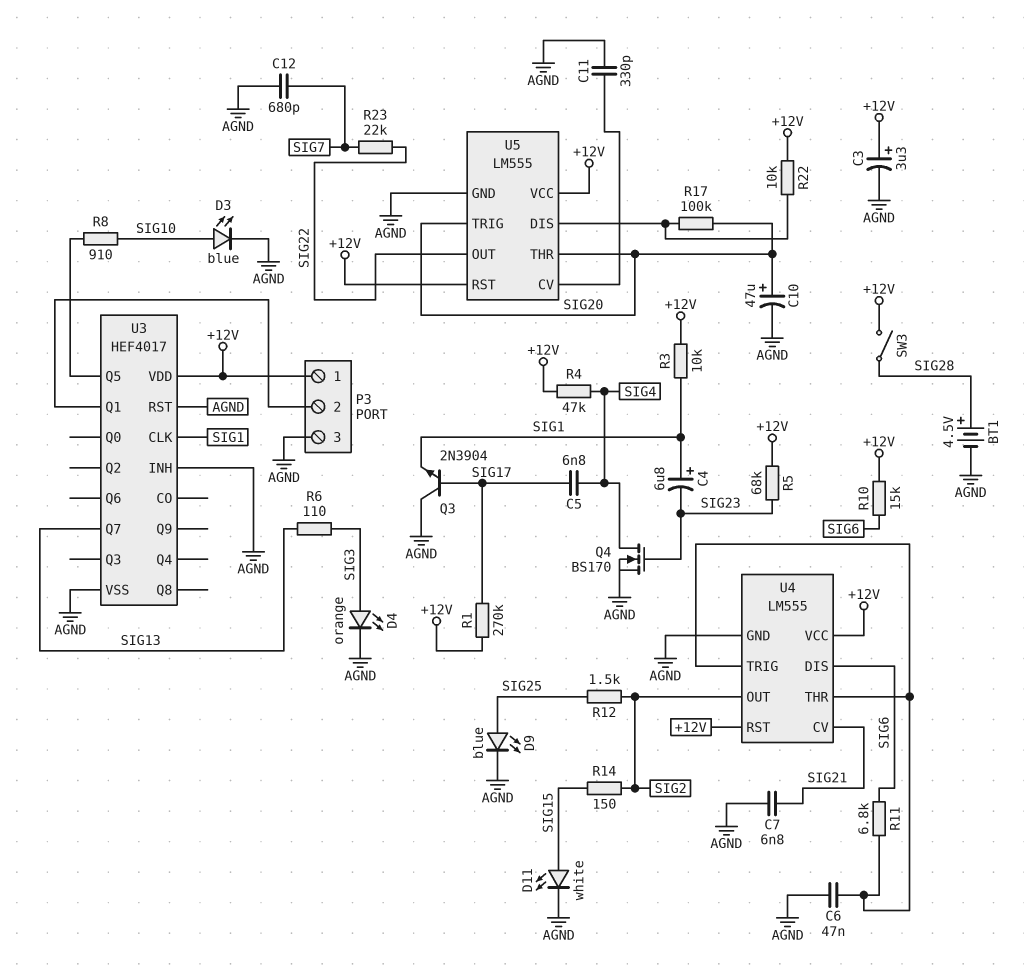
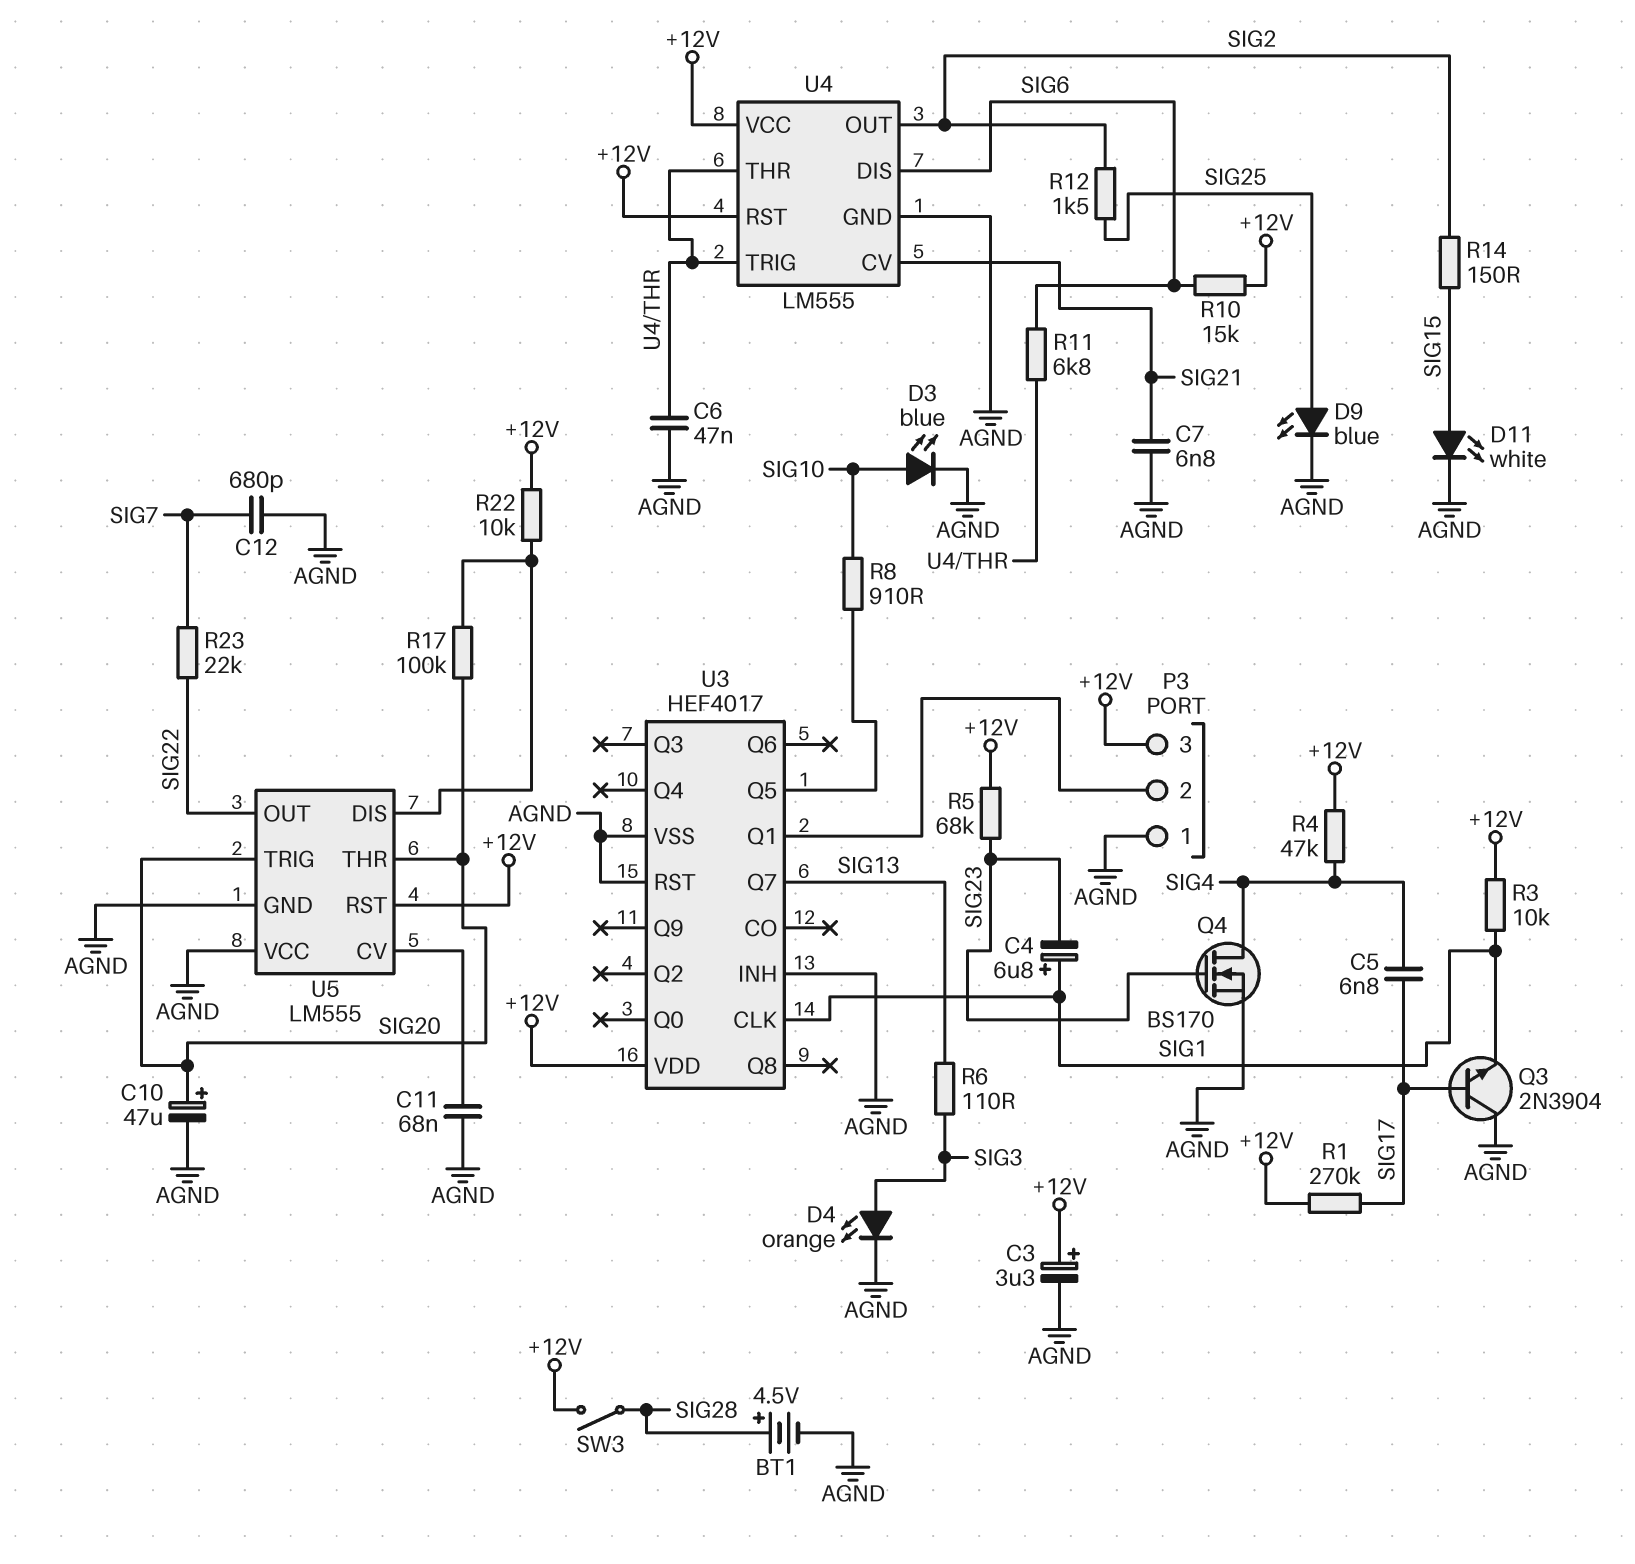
C11: 330pF (AGND, U5/CV) -> 68nF (AGND, U5/CV)
P3 pin 1: +12V -> AGND
P3 pin 3: AGND -> +12V
U5 pin VCC: +12V -> AGND

